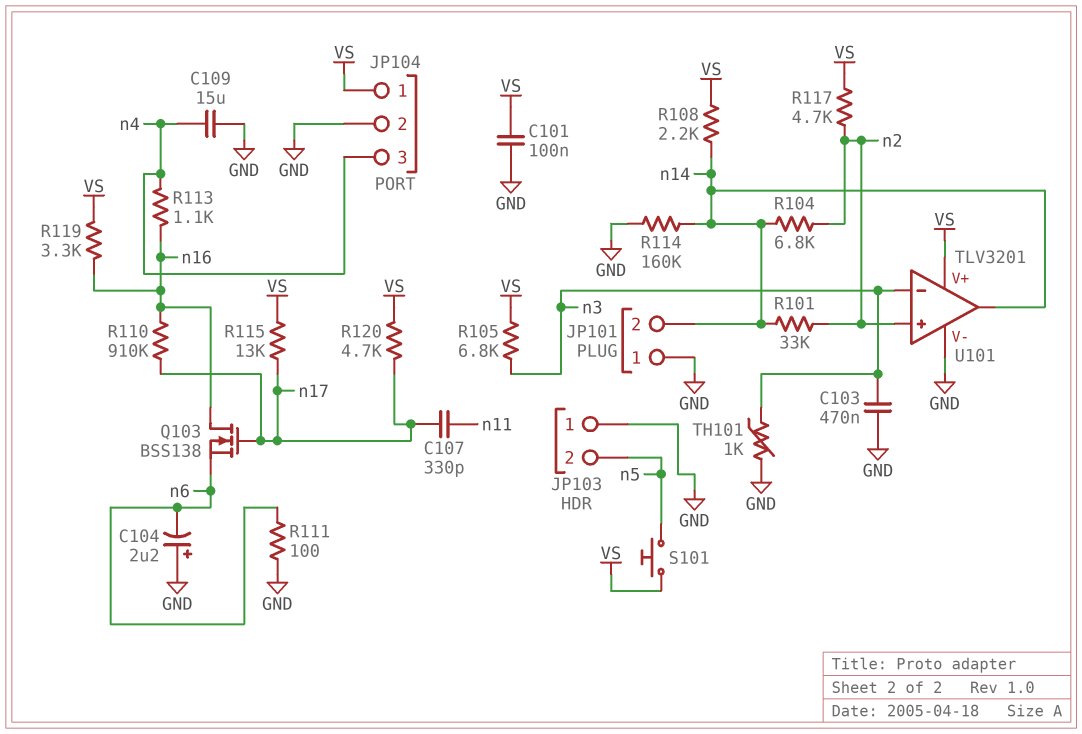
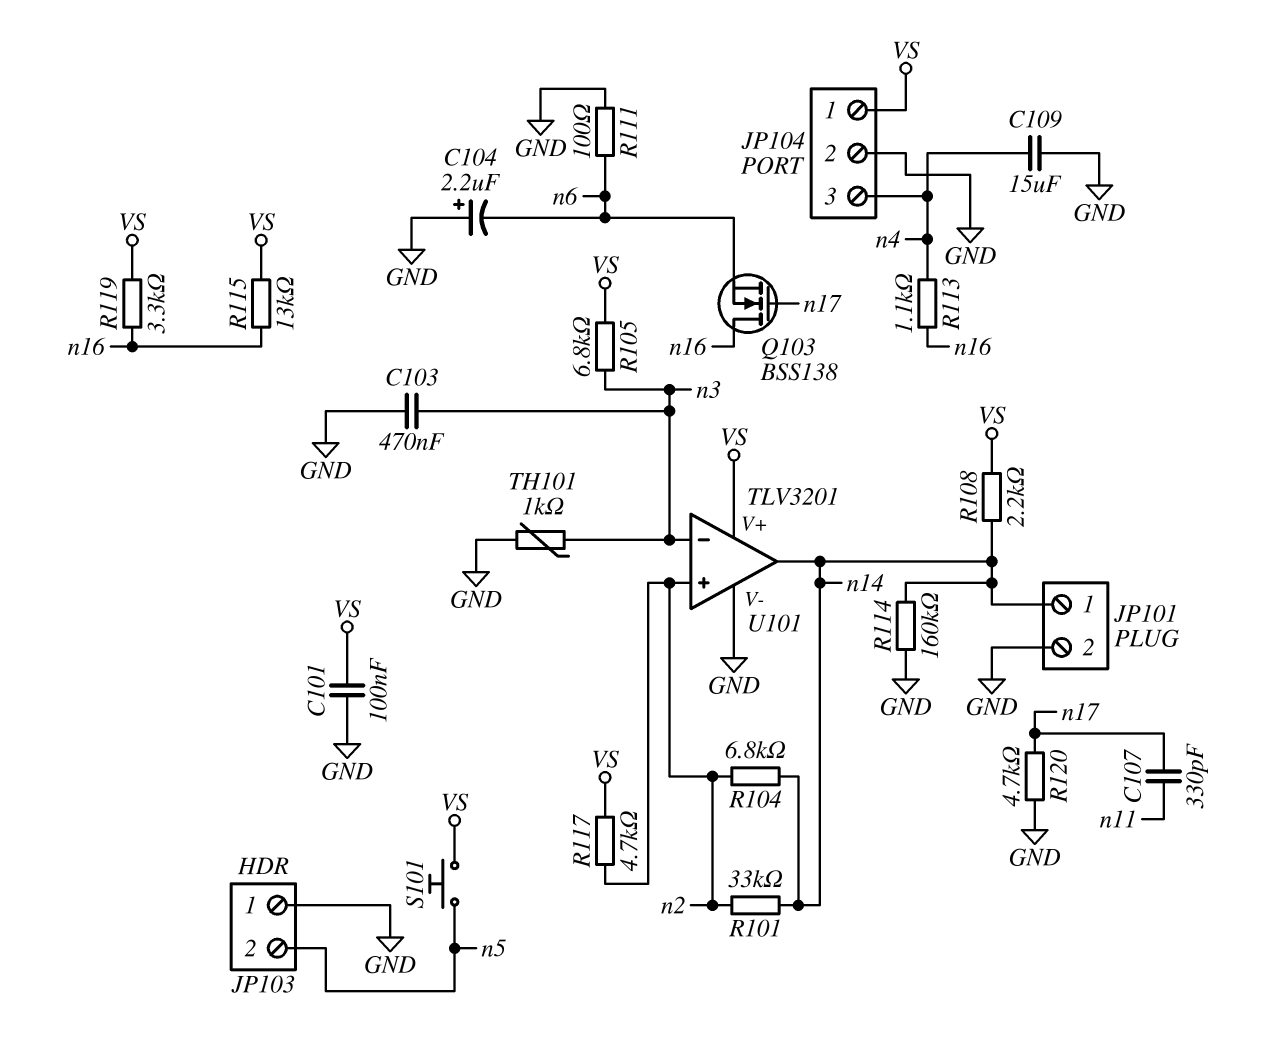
JP101 pin 1: GND -> n14
JP101 pin 2: n14 -> GND
R110: 910k (n16, n17) -> none
R115: 13k (VS, n17) -> 13k (VS, n16)
R120: 4.7k (VS, n17) -> 4.7k (GND, n17)

